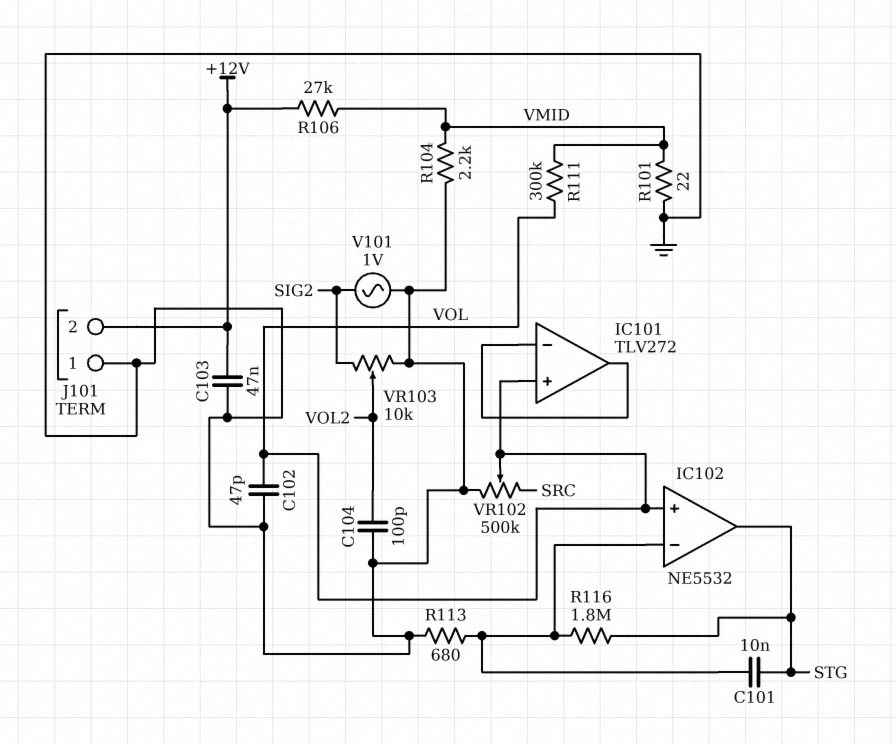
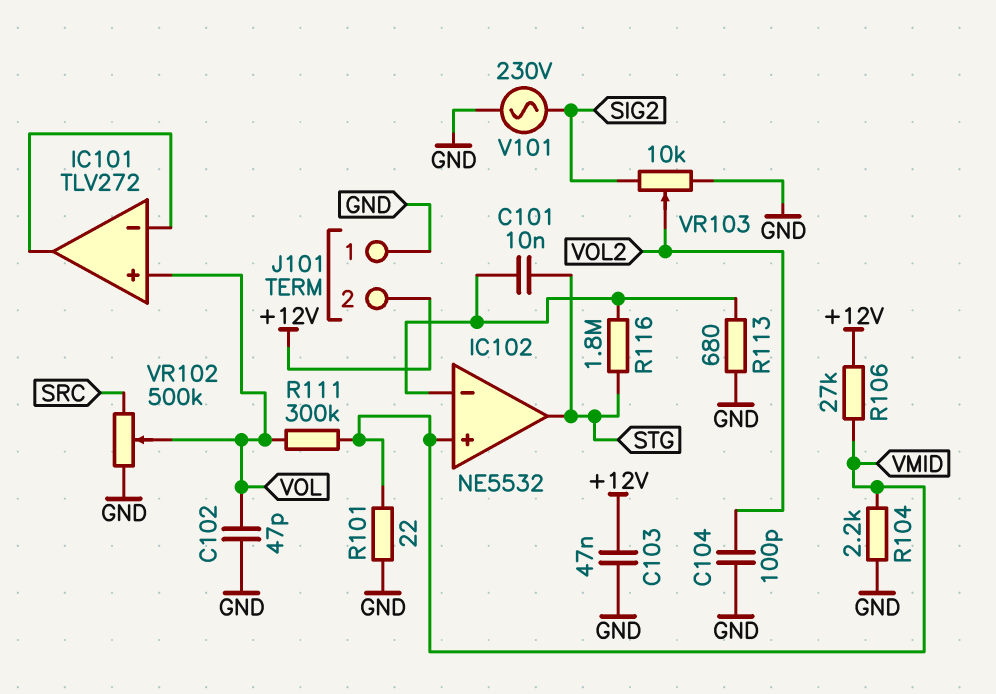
IC102 pin in+: VOL -> VMID
V101: AC 1V (GND, SIG2) -> AC 230V (GND, SIG2)

